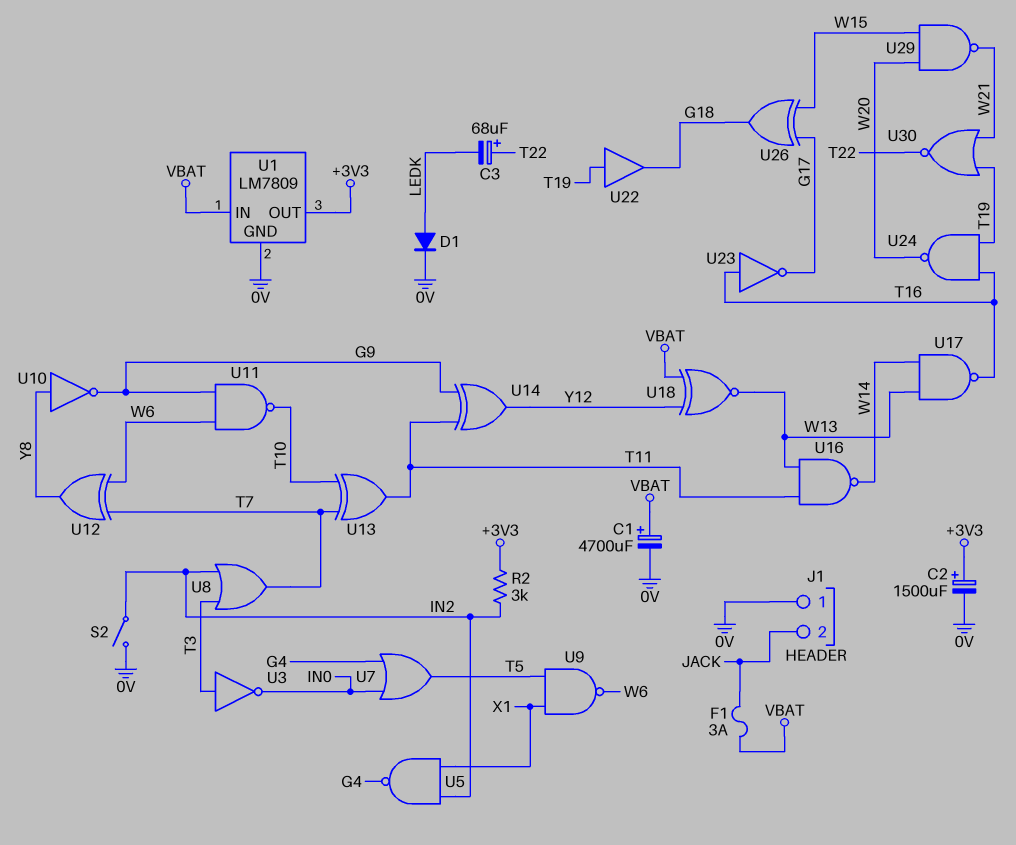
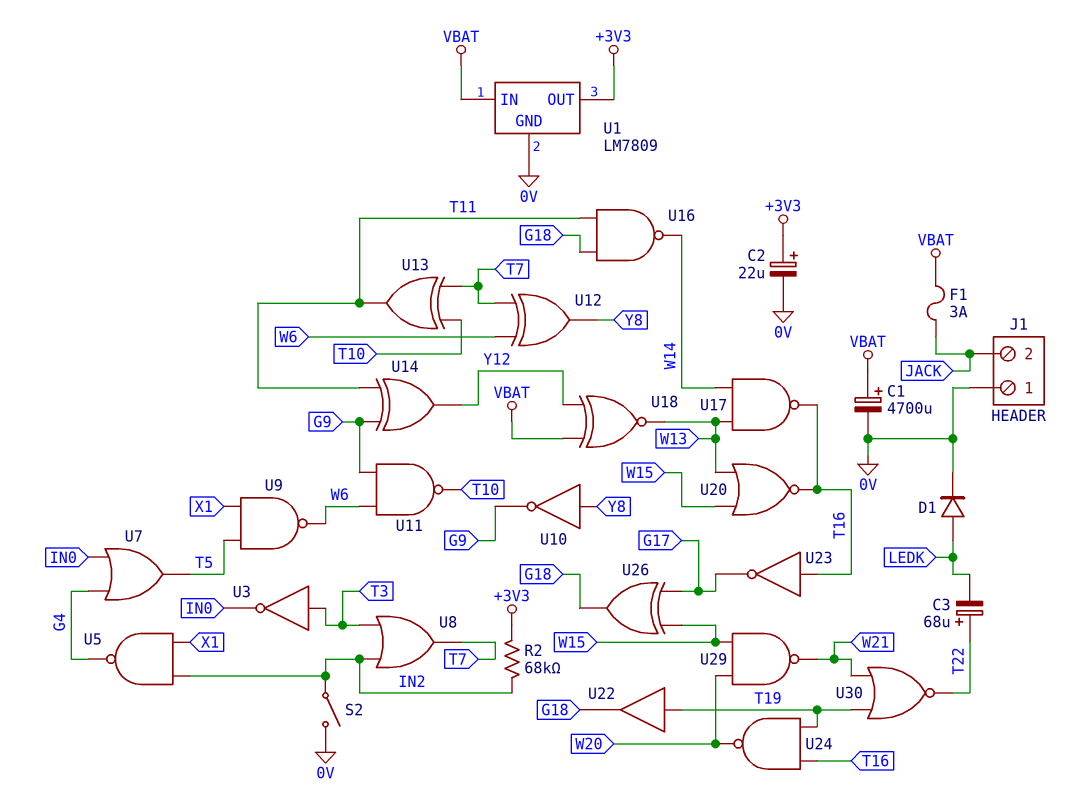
C2: 1500uF (plus +3V3, minus 0V) -> 22uF (plus +3V3, minus 0V)
R2: 3k (+3V3, IN2) -> 68k (+3V3, IN2)
U16: NAND (in T11, in W13, out W14) -> NAND (in G18, in T11, out W14)
U20: none -> NOR (in W13, in W15, out T16)

